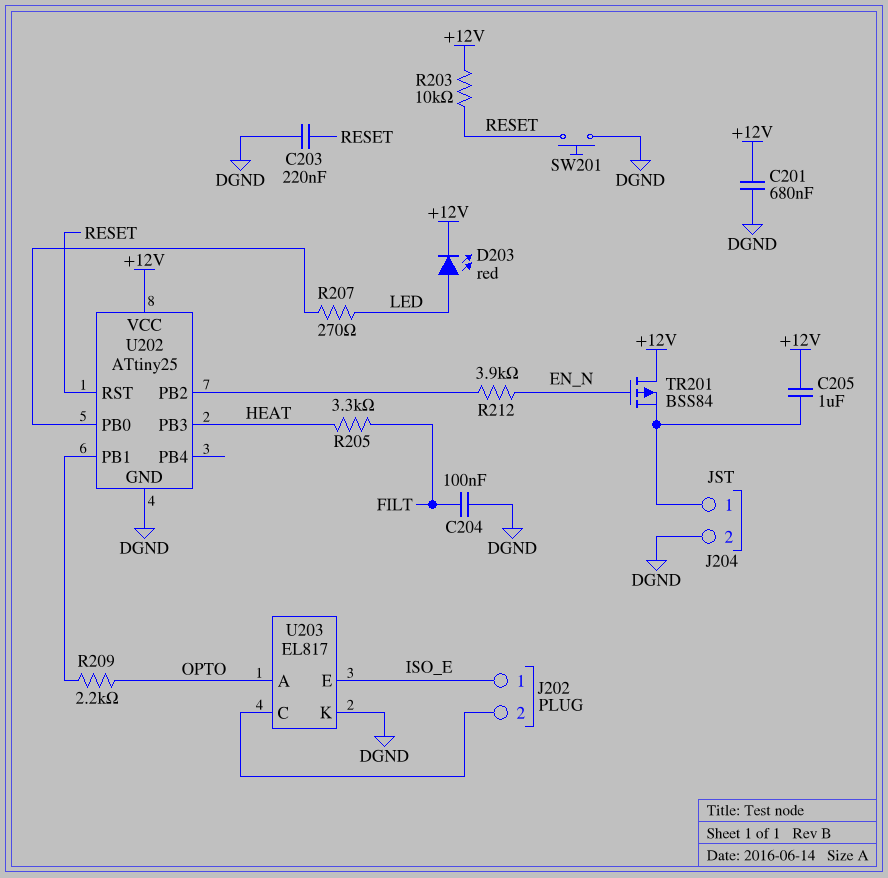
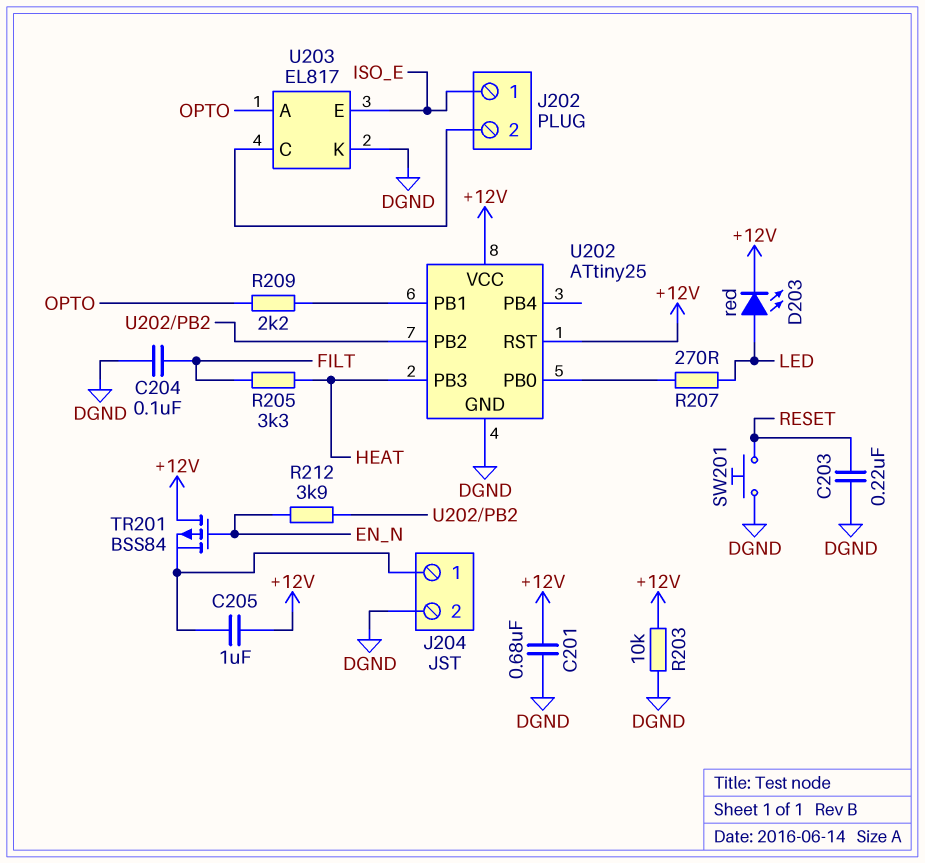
R203: 10k (+12V, RESET) -> 10k (+12V, DGND)
U202 pin RST: RESET -> +12V

